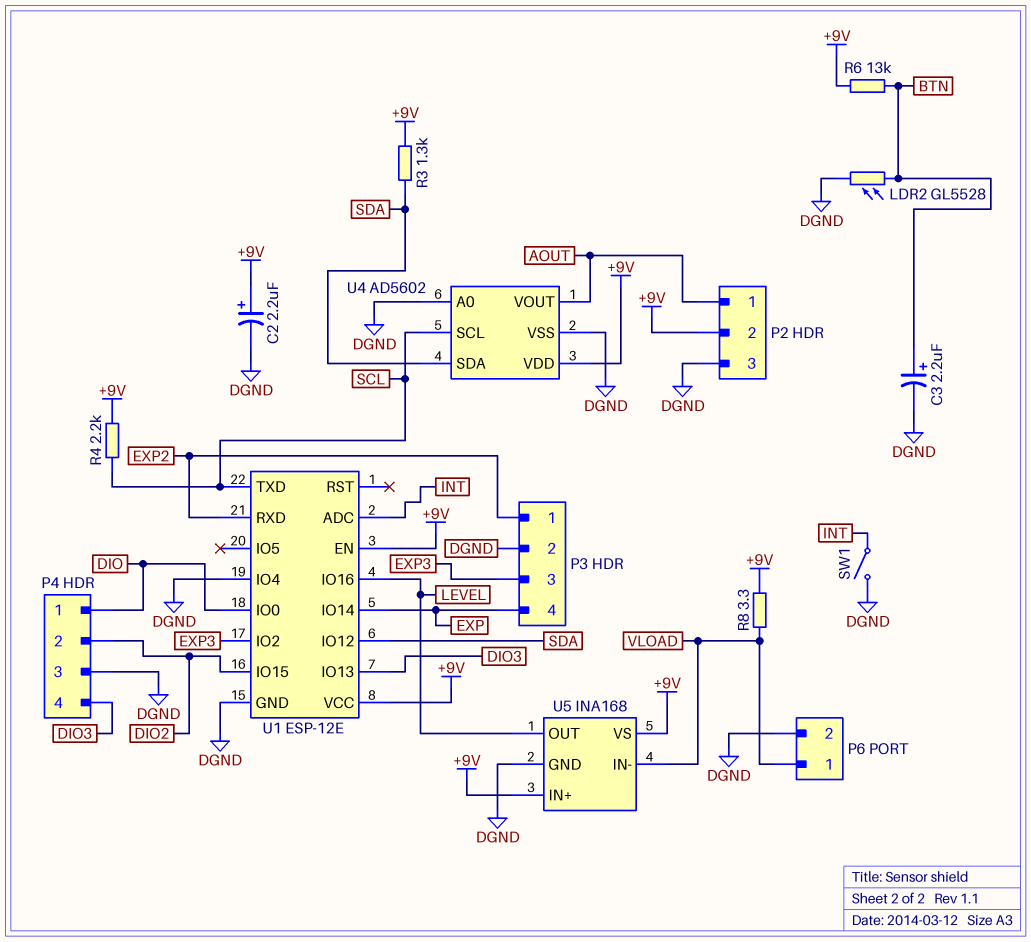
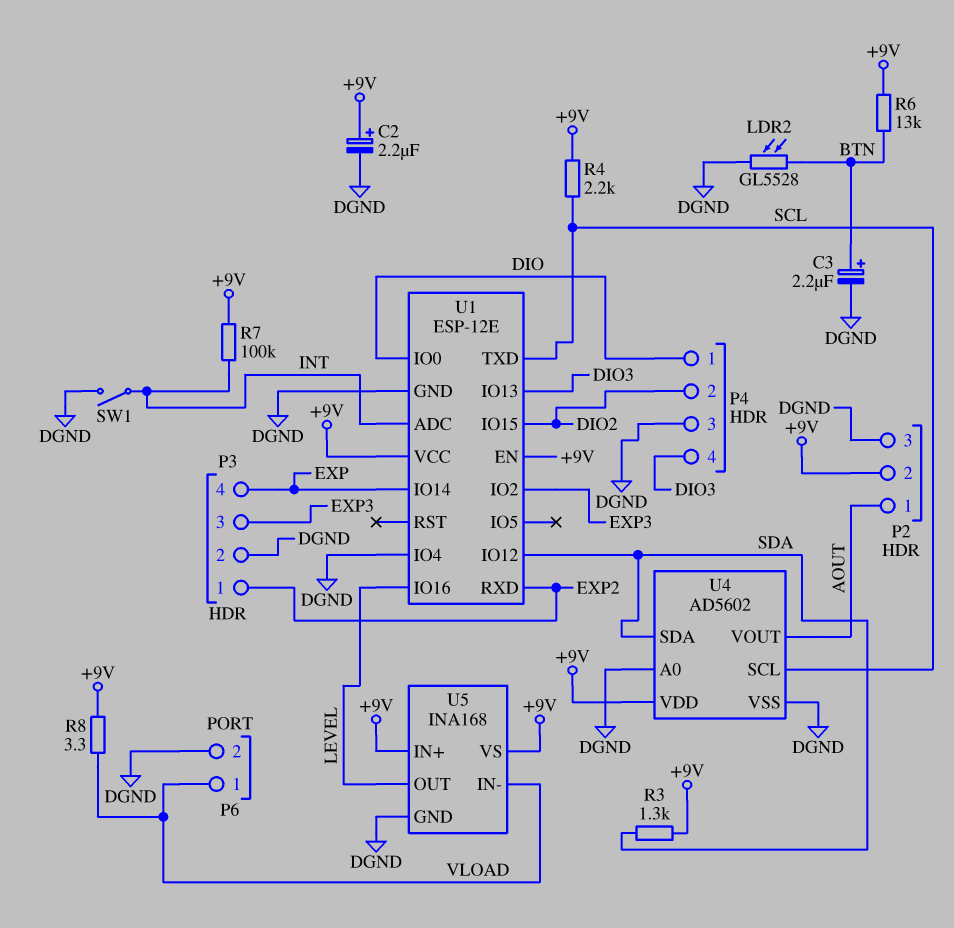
R7: none -> 100k (+9V, INT)

